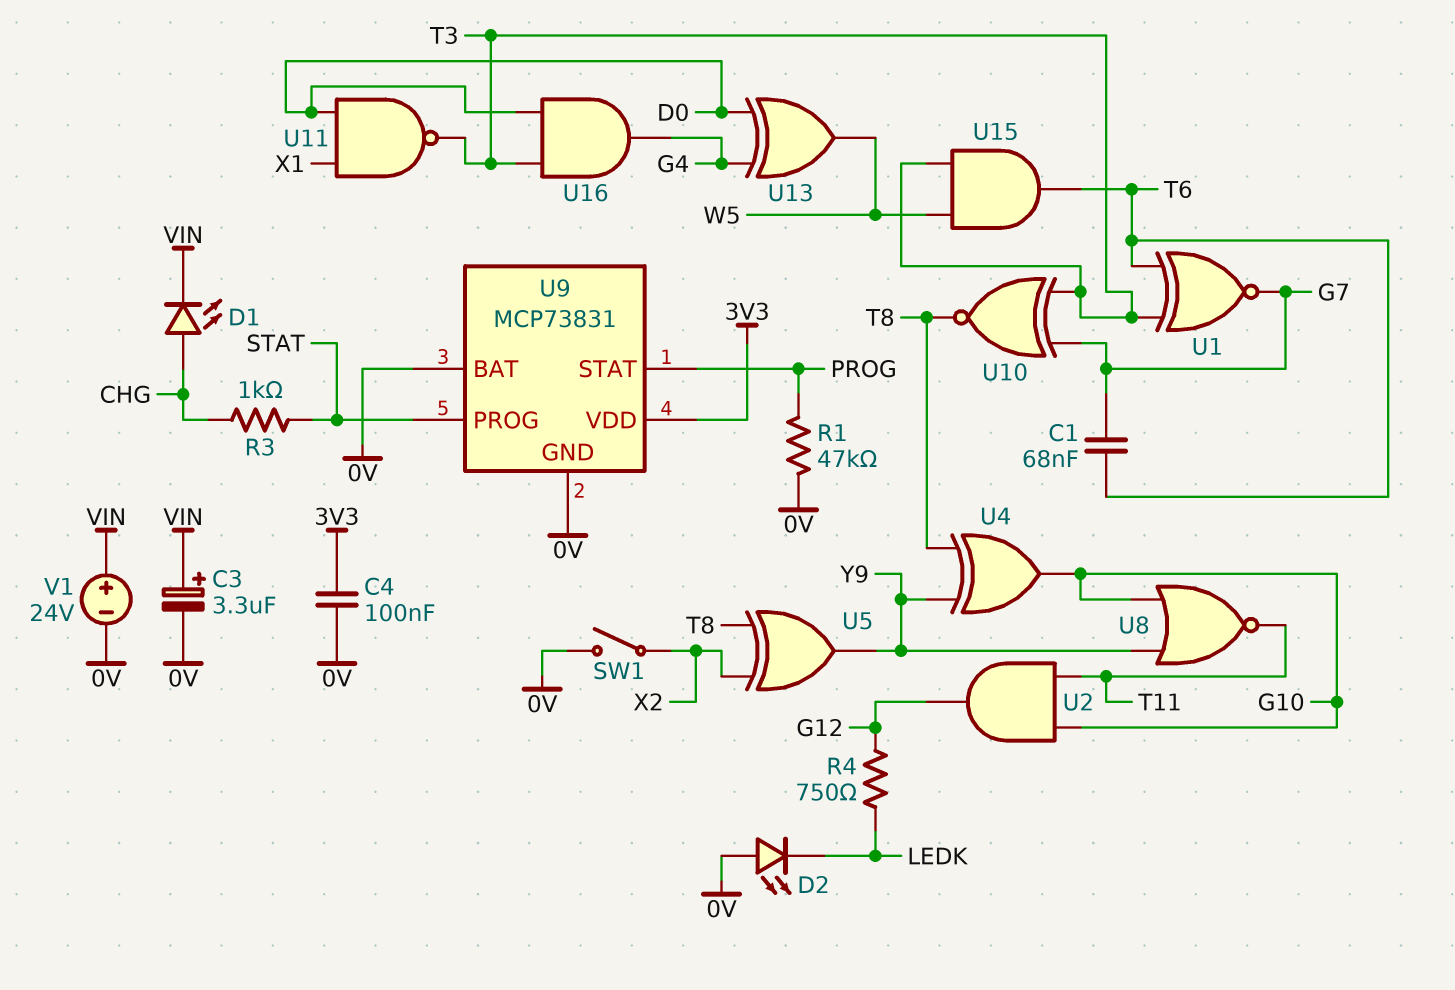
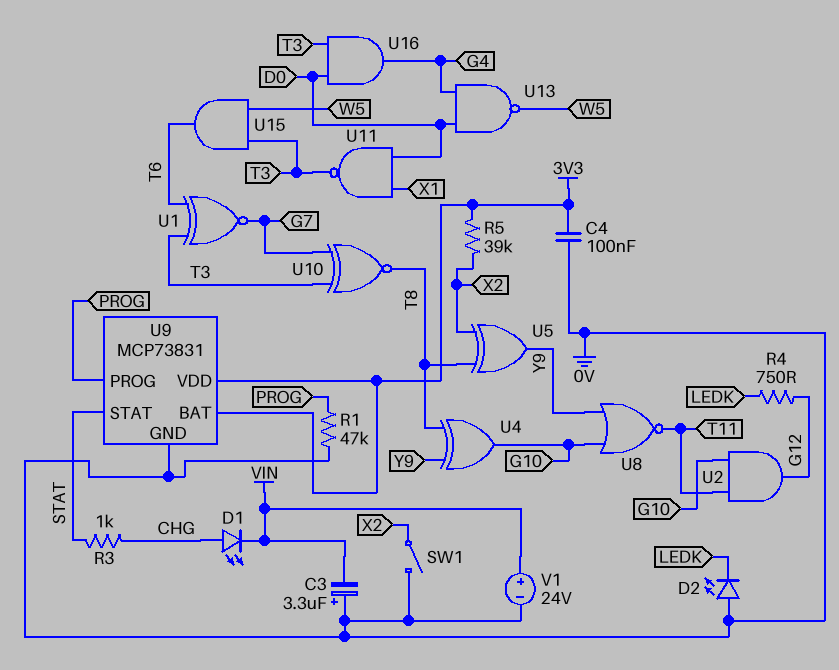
C1: 68nF (G7, T6) -> none
C3: 3.3uF (plus VIN, minus 0V) -> 3.3uF (plus 0V, minus VIN)
R5: none -> 39k (3V3, X2)
U9 pin BAT: 0V -> 3V3
U9 pin PROG: STAT -> PROG
U9 pin STAT: PROG -> STAT
U13: XOR (in D0, in G4, out W5) -> NAND (in D0, in G4, out W5)

